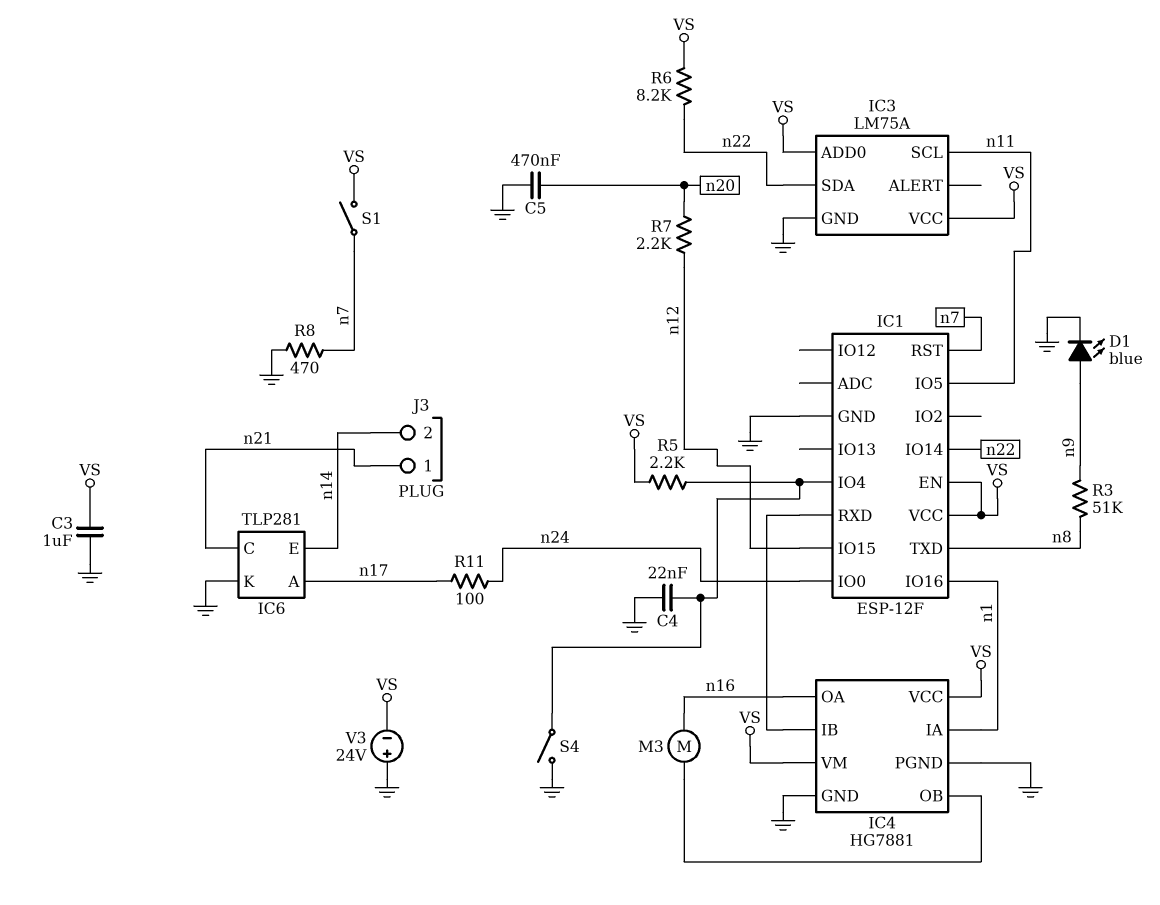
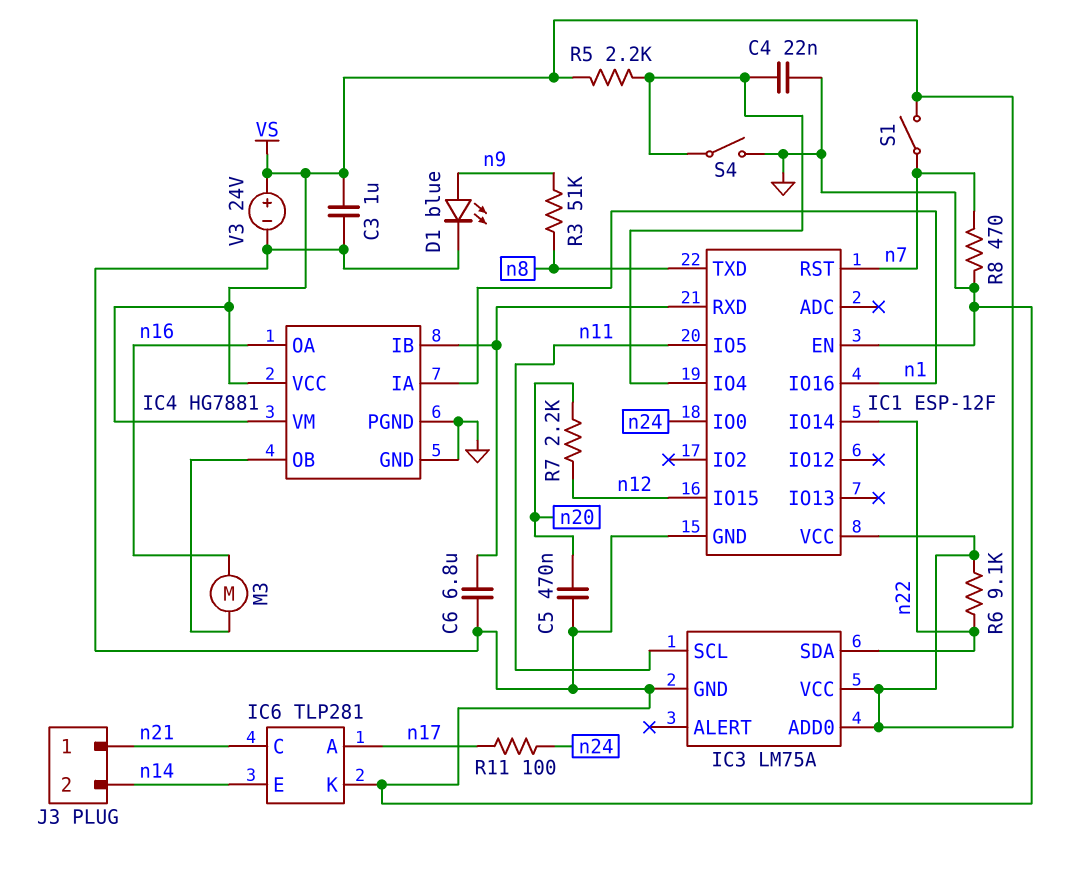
C6: none -> 6.8uF (GND, IC1/RXD)
IC1 pin EN: VS -> GND
R6: 8.2k (VS, n22) -> 9.1k (VS, n22)
V3: 24V (plus GND, minus VS) -> 24V (plus VS, minus GND)

